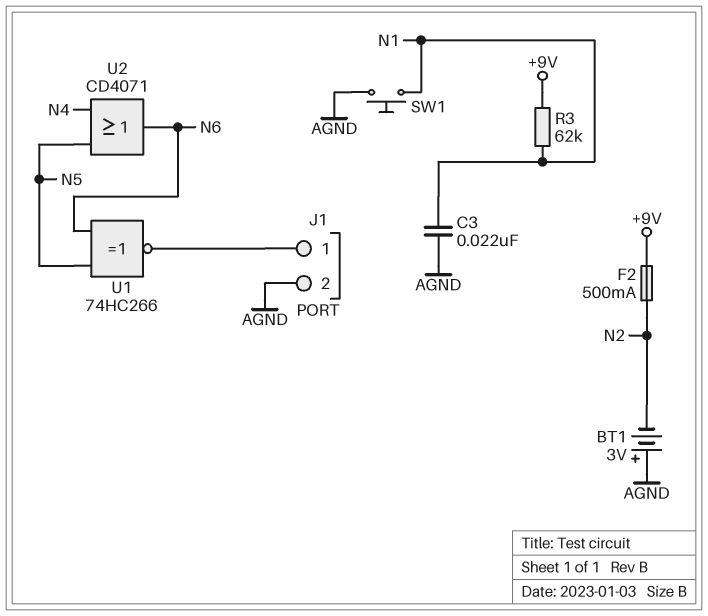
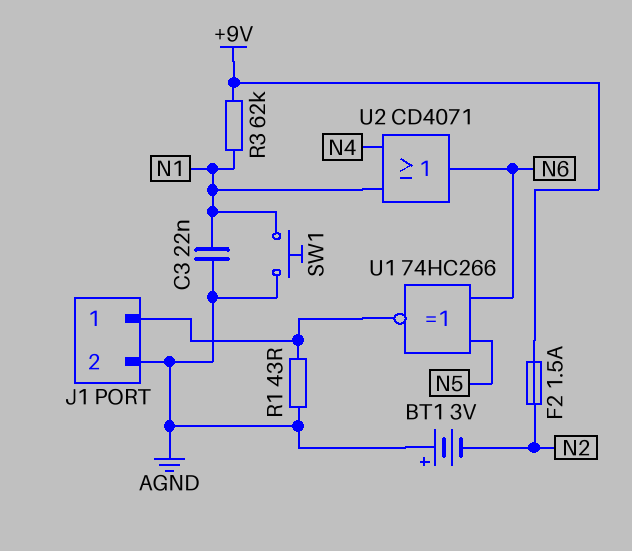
F2: 500mA (+9V, N2) -> 1.5A (+9V, N2)
R1: none -> 43 (AGND, J1/1)
U2: OR CD4071 (in N4, in N5, out N6) -> OR CD4071 (in N1, in N4, out N6)

